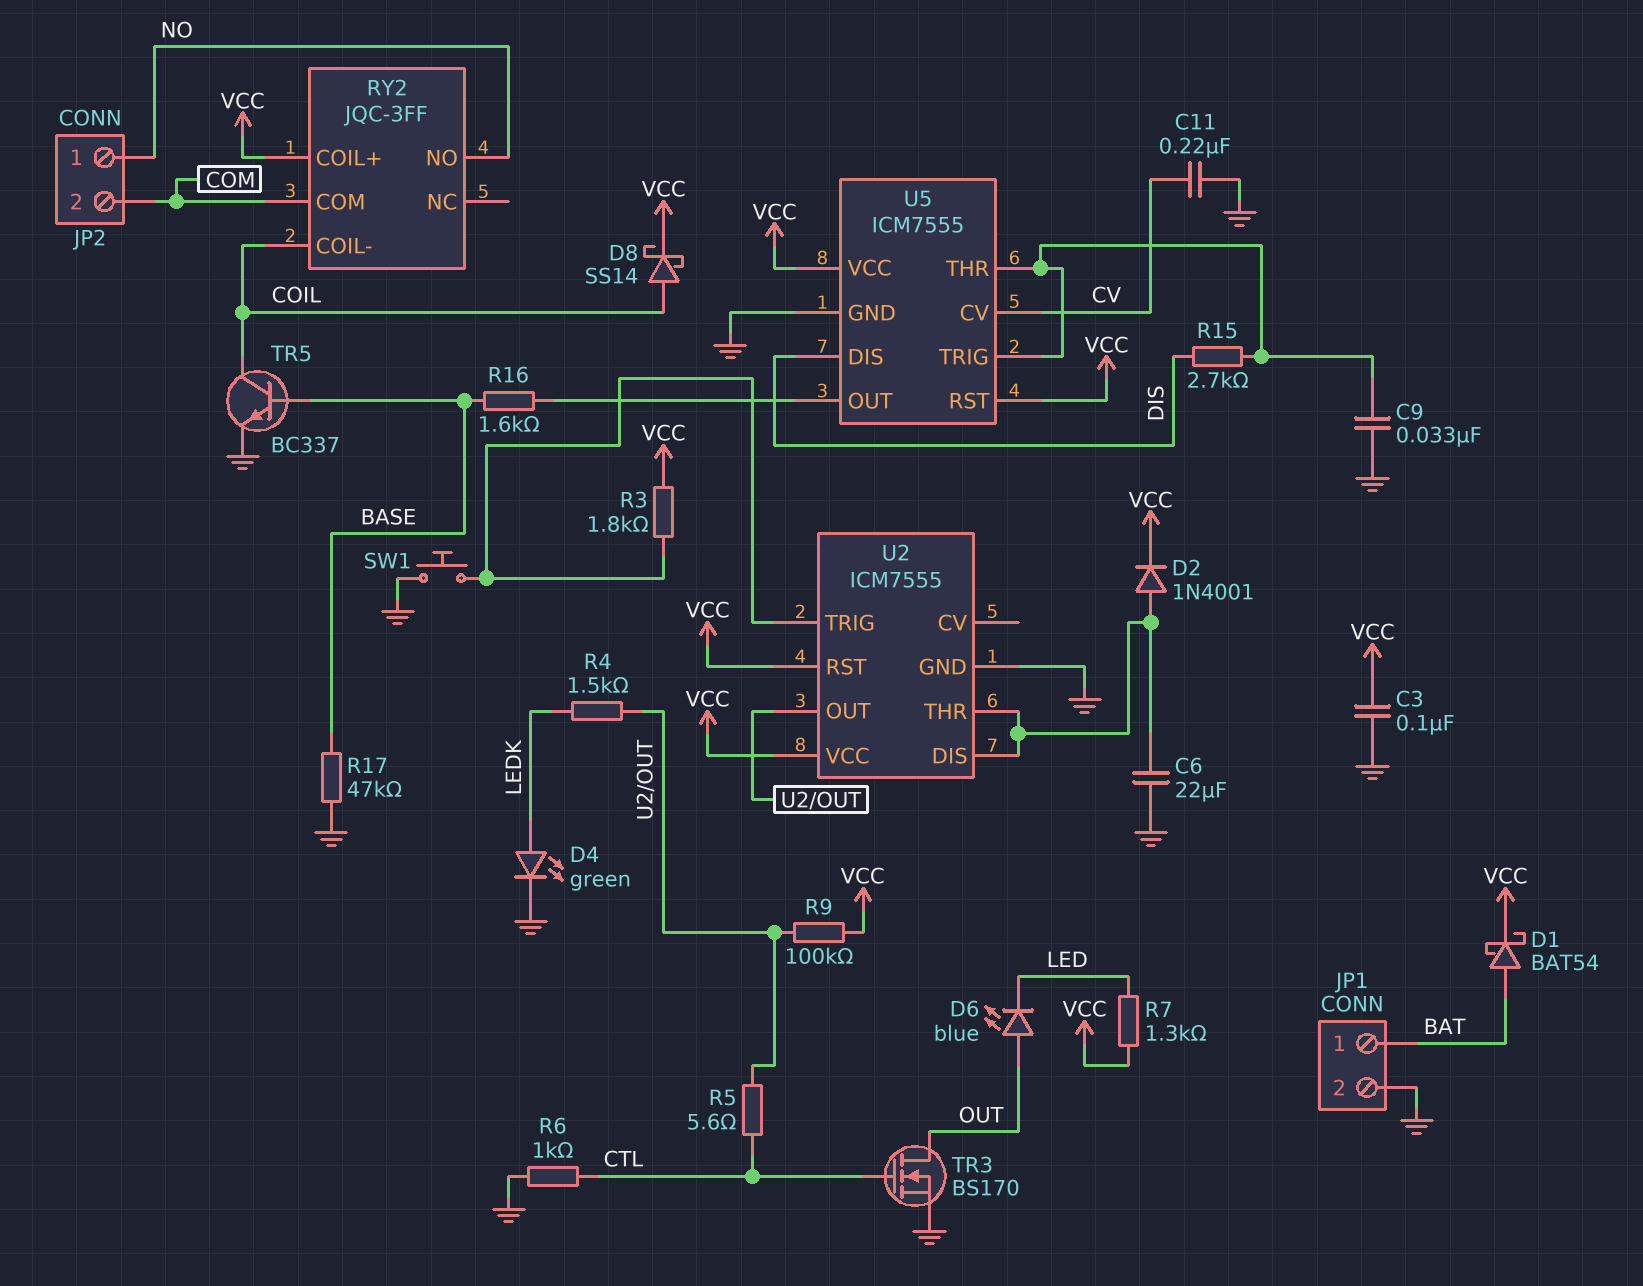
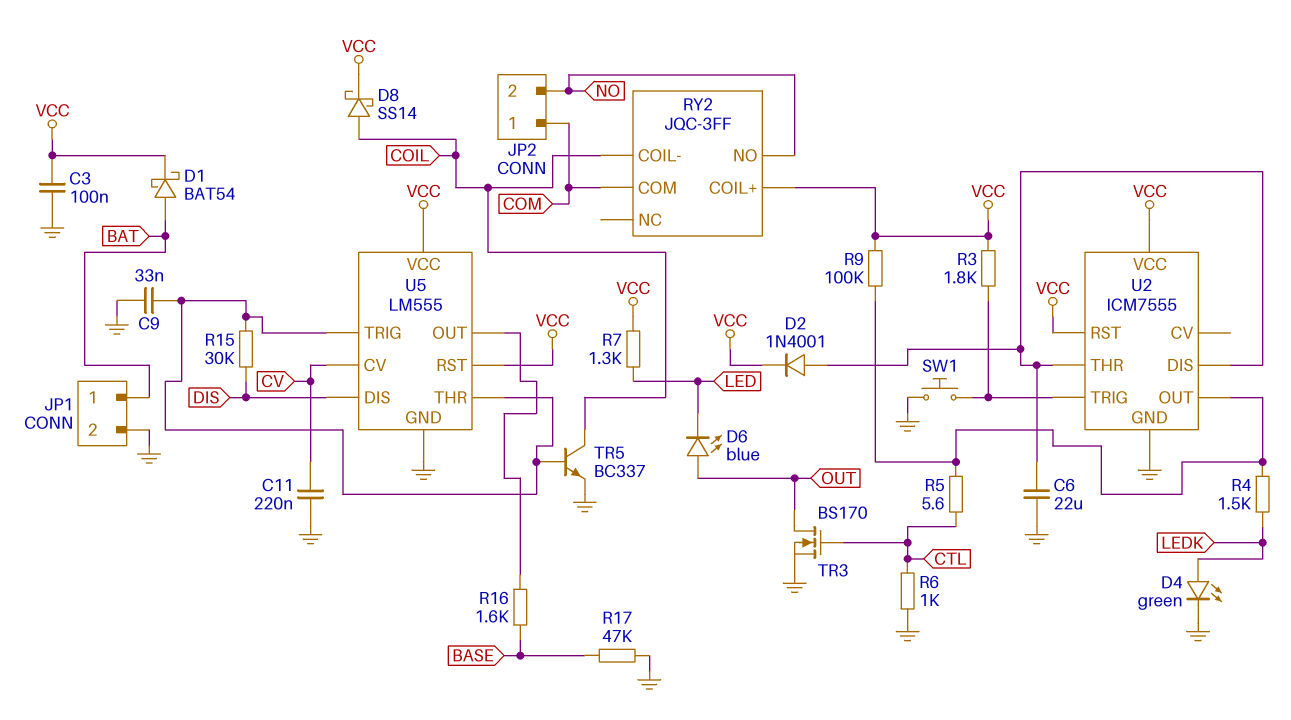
JP2 pin 1: NO -> COM
JP2 pin 2: COM -> NO
R15: 2.7k (DIS, U5/THR) -> 30k (DIS, U5/THR)
TR5: NPN BC337 (B BASE, C COIL, E GND) -> NPN BC337 (B U5/THR, C COIL, E GND)
U5: ICM7555 -> LM555

